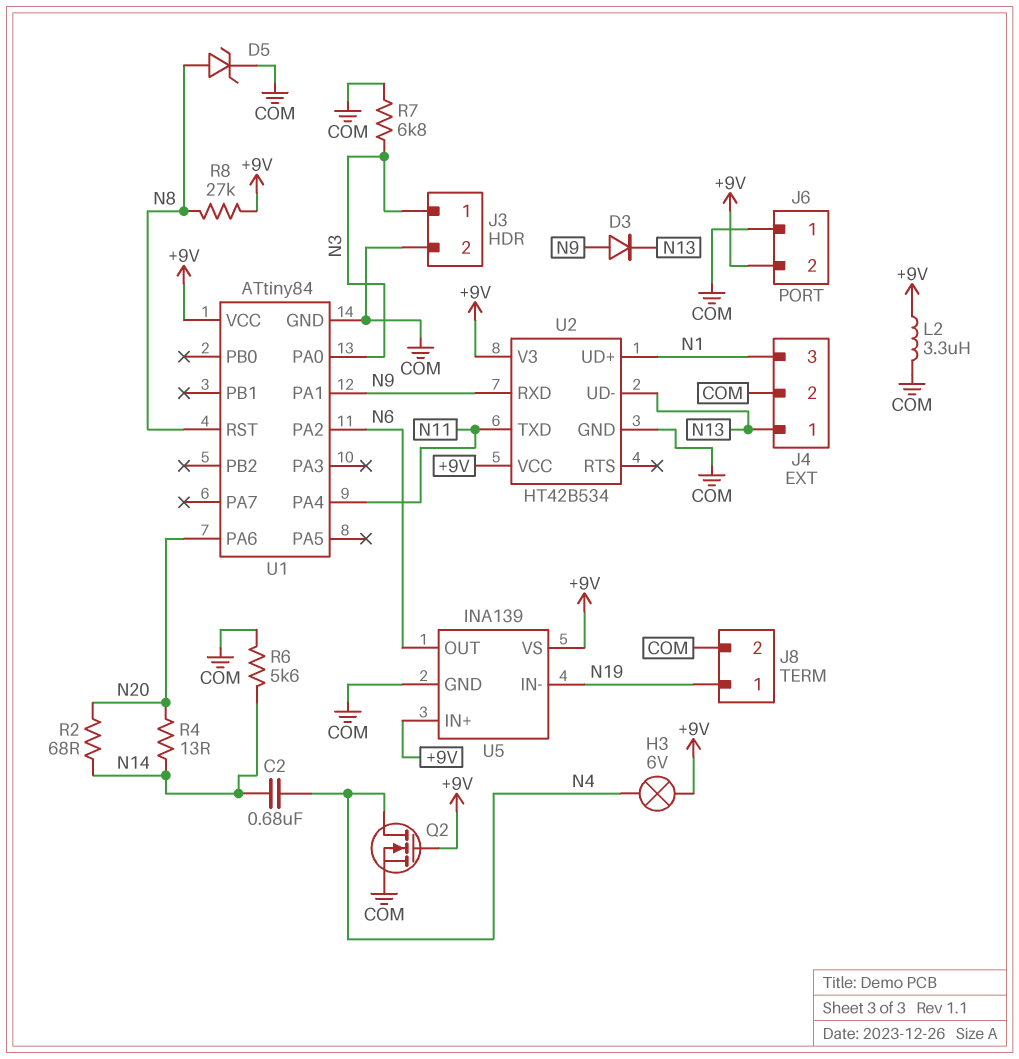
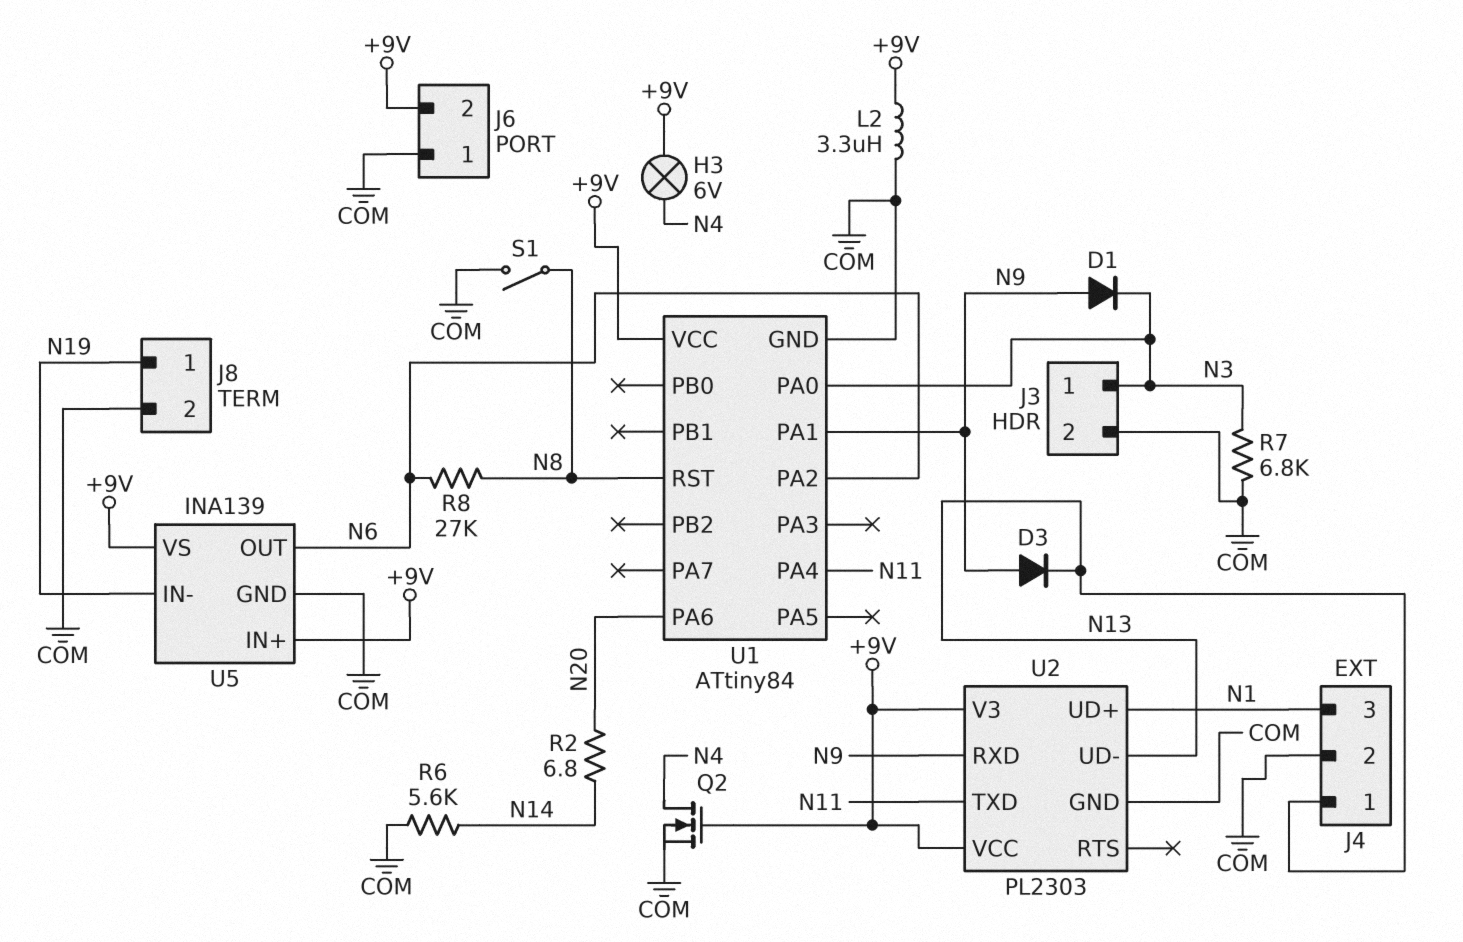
C2: 680nF (N4, N14) -> none
D1: none -> diode (A N9, K N3)
D5: zener (A N8, K COM) -> none
R2: 68 (N14, N20) -> 6.8 (N14, N20)
R4: 13 (N14, N20) -> none
R8: 27k (+9V, N8) -> 27k (N6, N8)
S1: none -> switch (COM, N8)
U2: HT42B534 -> PL2303

